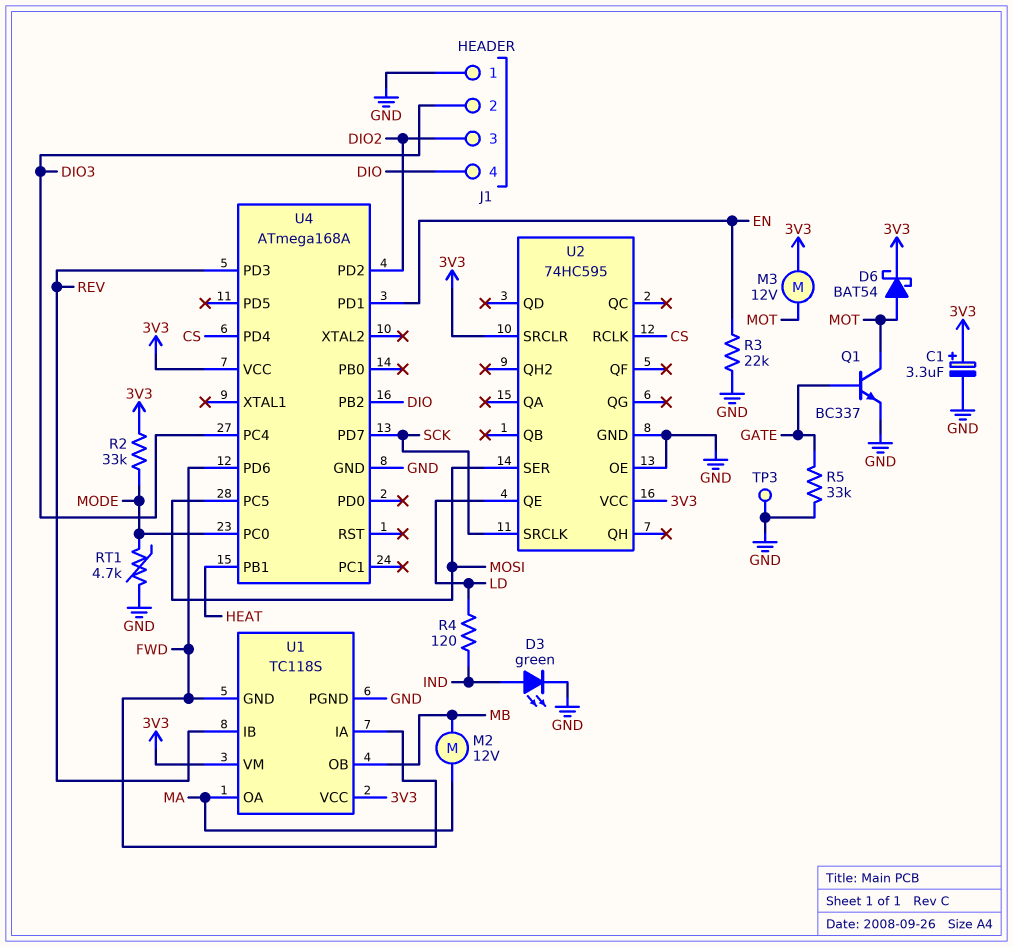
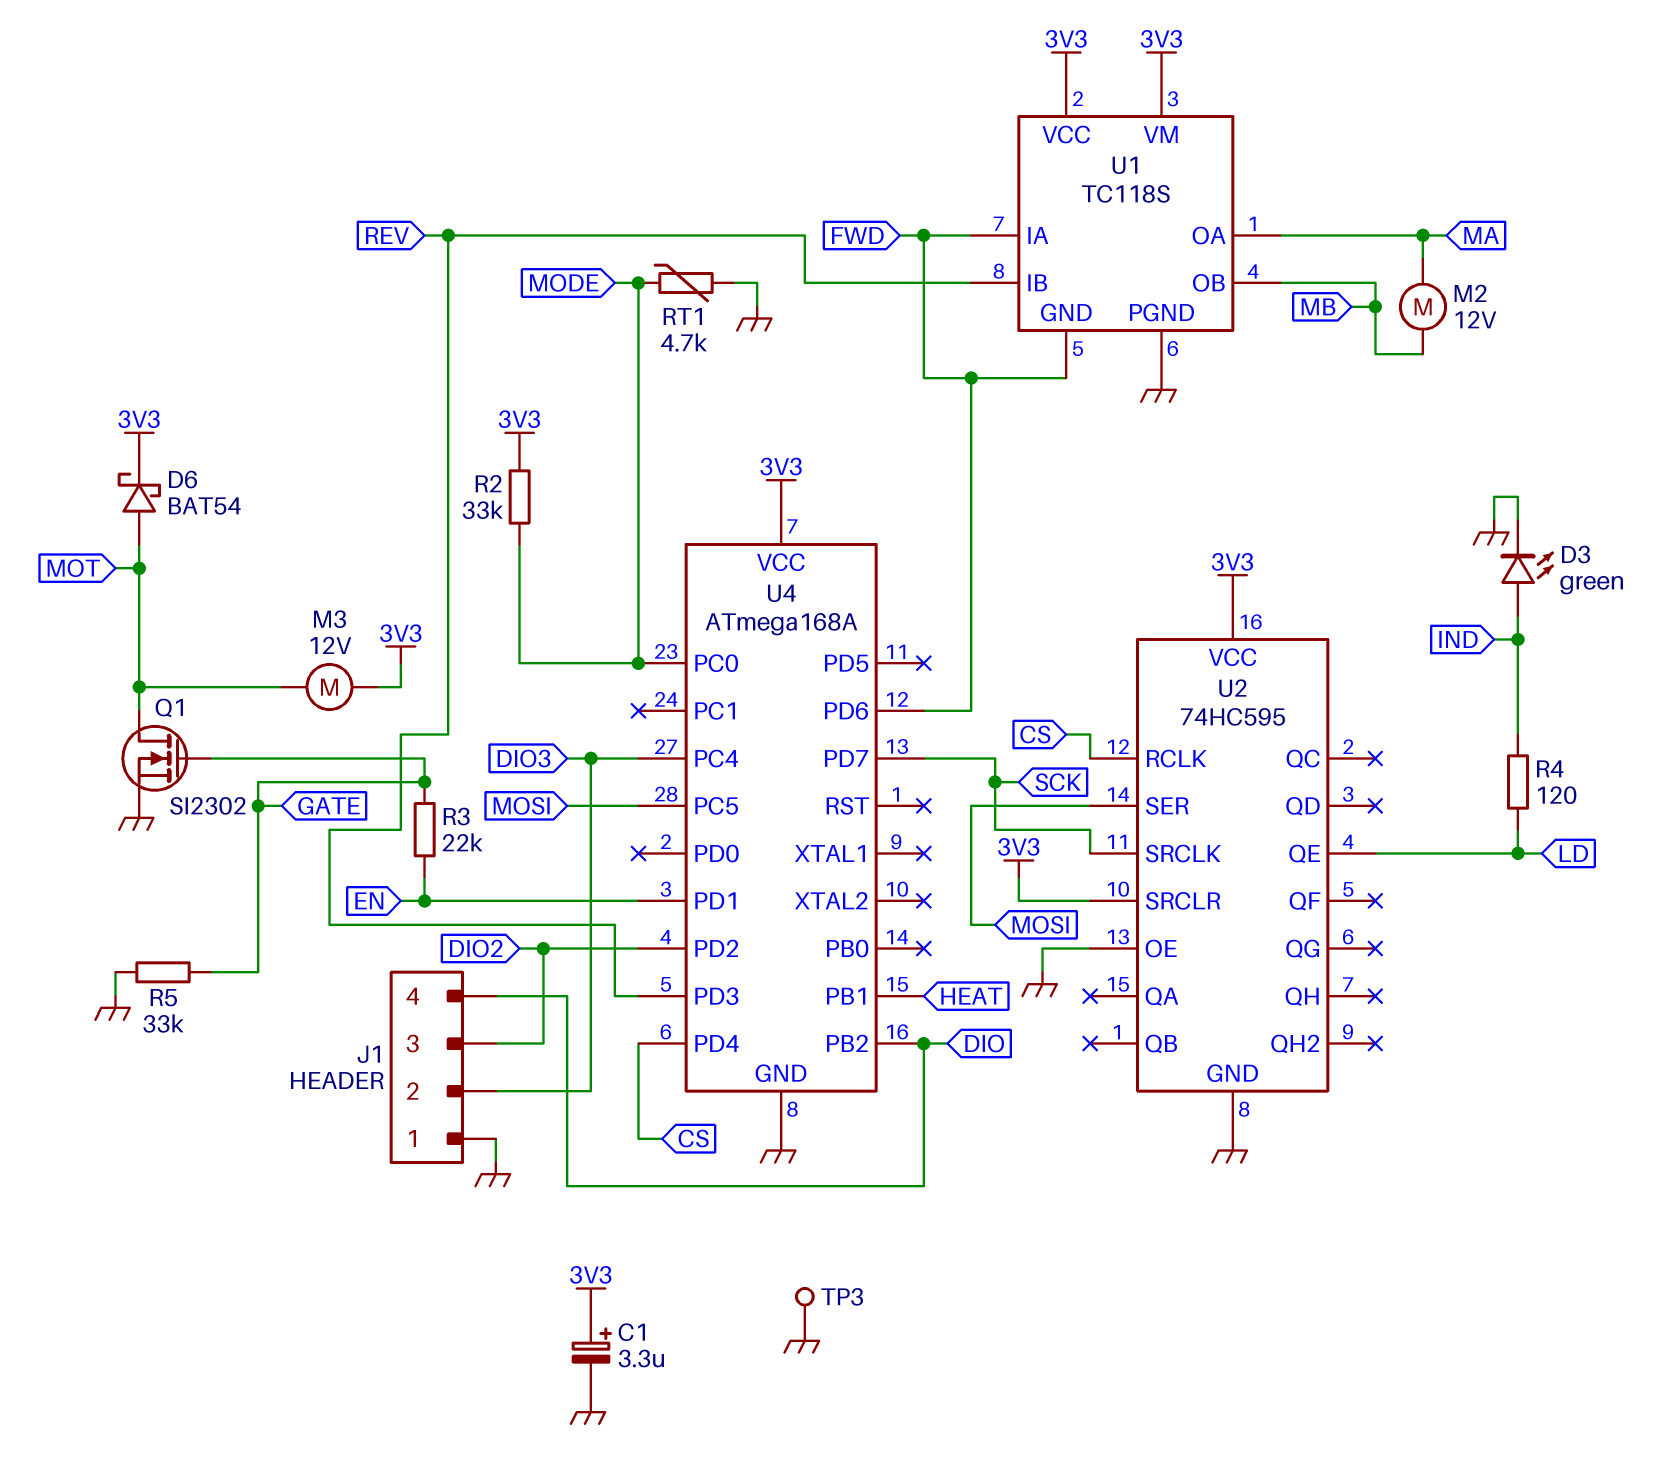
Q1: NPN BC337 (B GATE, C MOT, E GND) -> NMOS SI2302 (G GATE, D MOT, S GND)
R3: 22k (EN, GND) -> 22k (EN, GATE)

